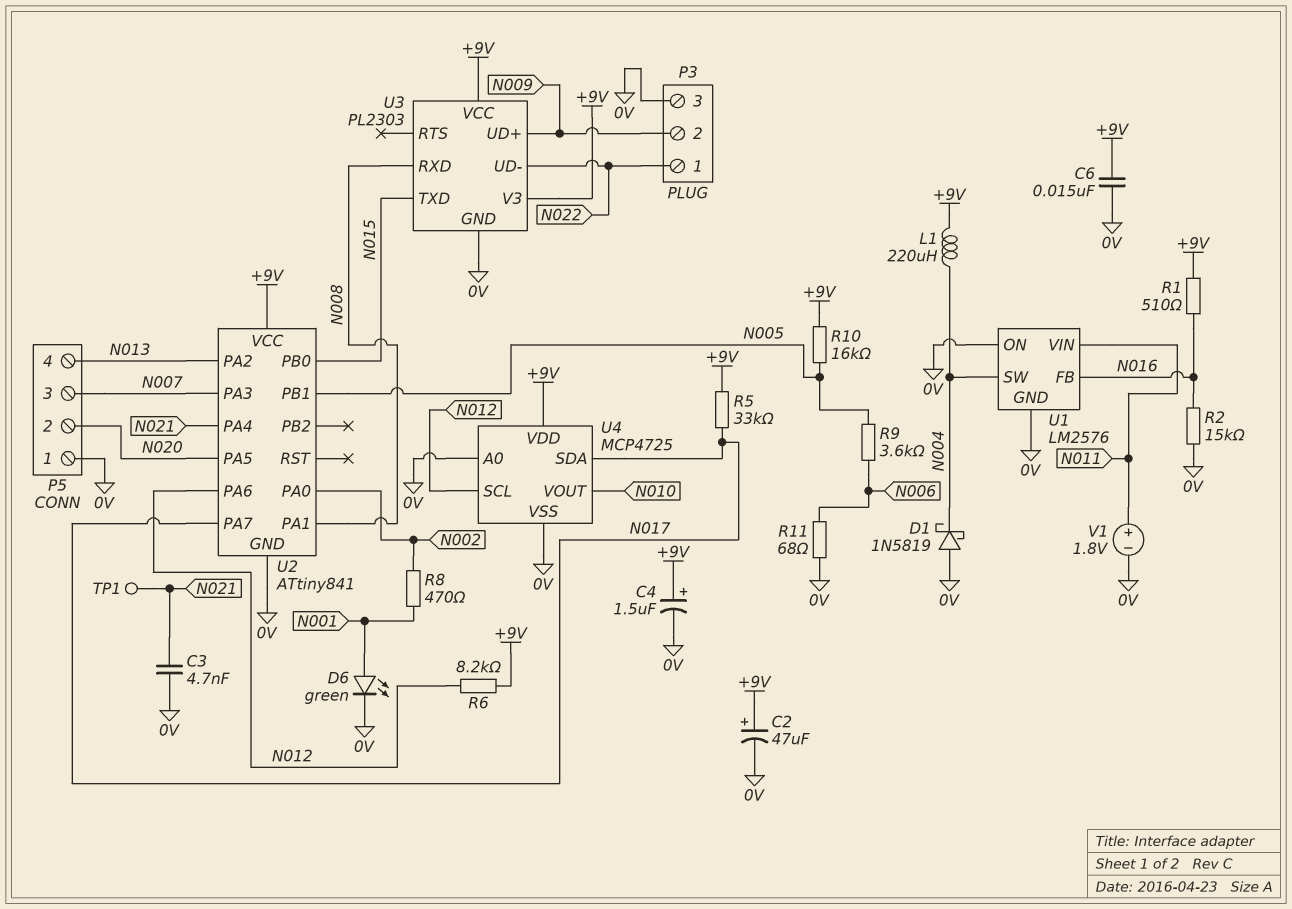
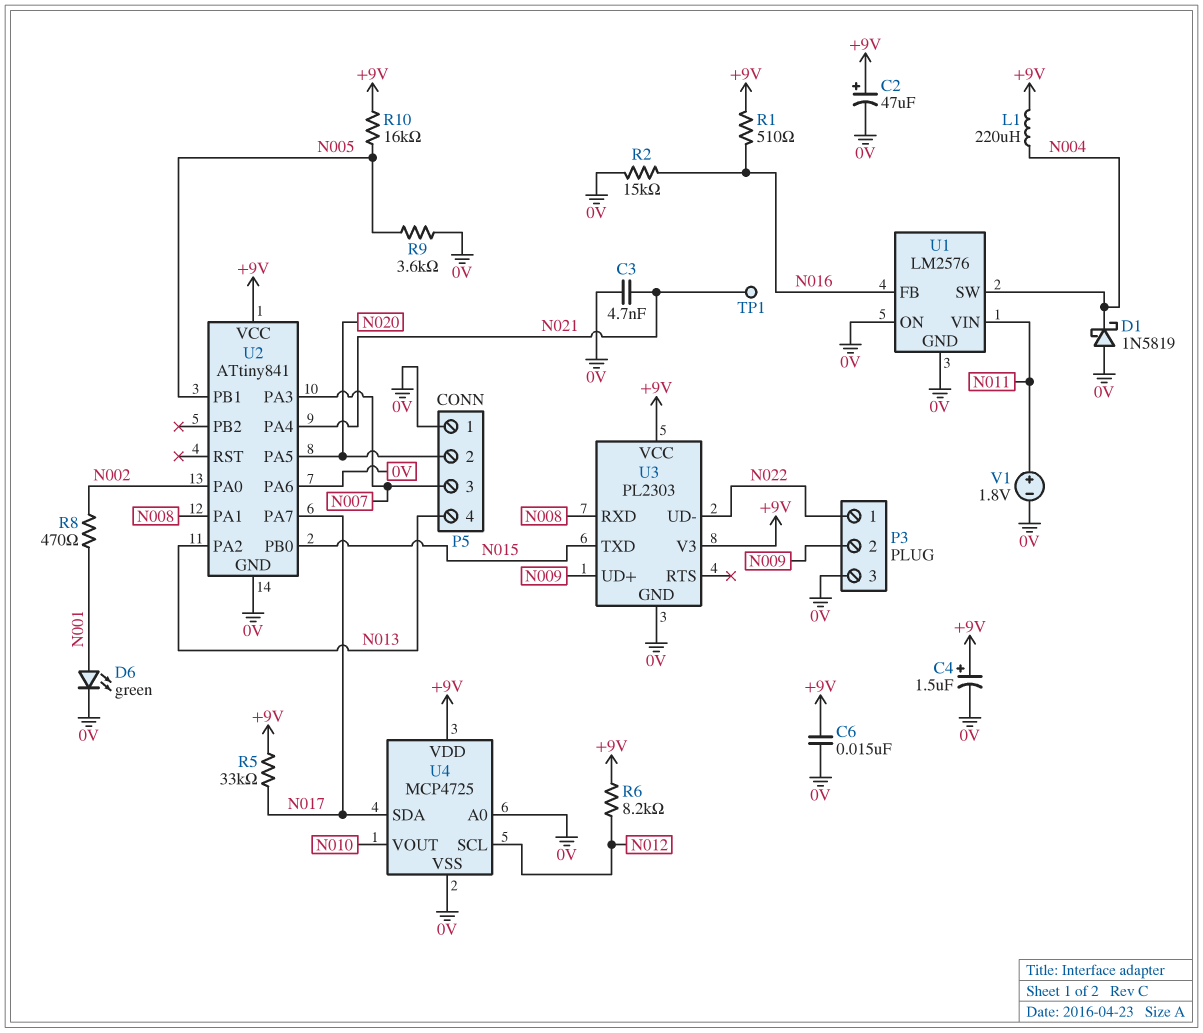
R9: 3.6k (N005, N006) -> 3.6k (0V, N005)
R11: 68 (0V, N006) -> none
U2 pin PA6: N012 -> 0V

